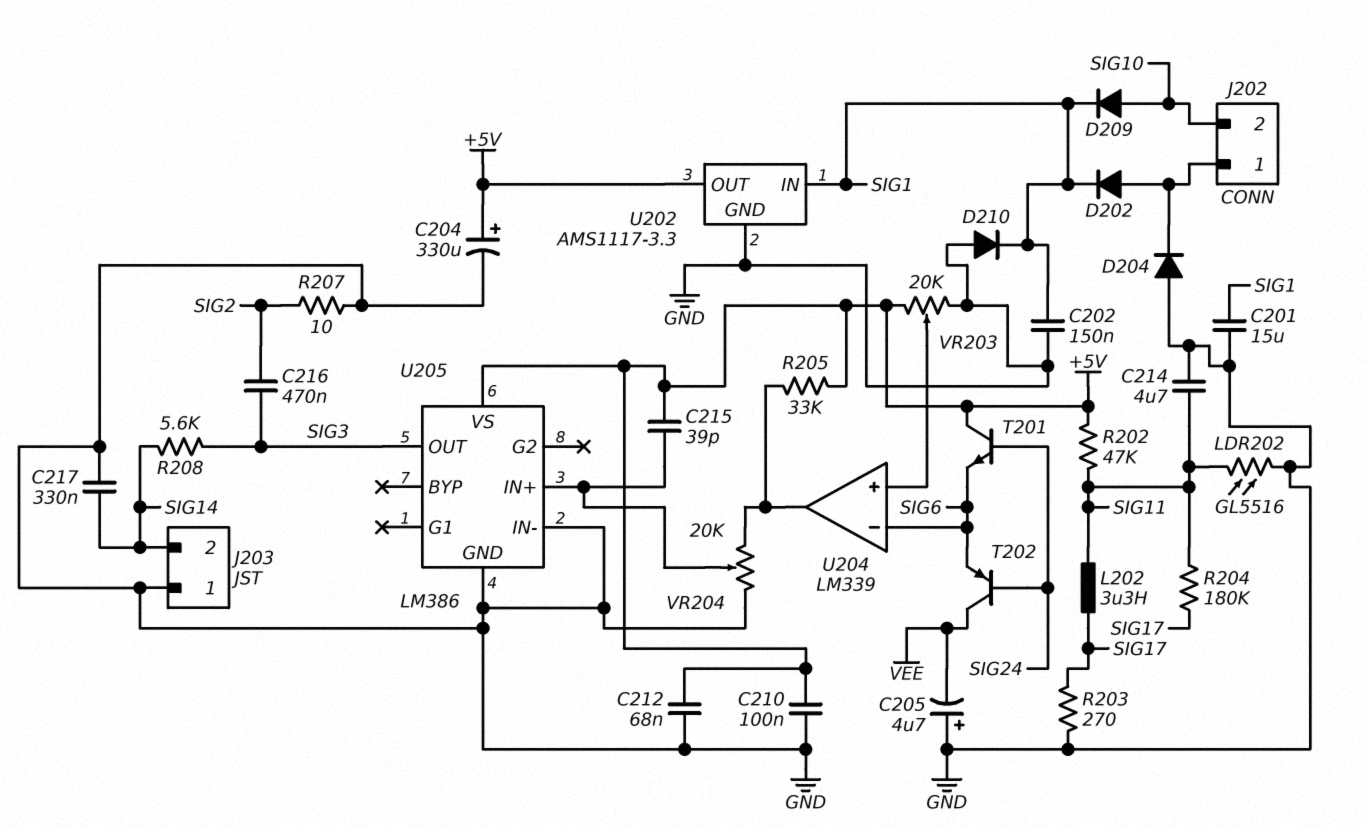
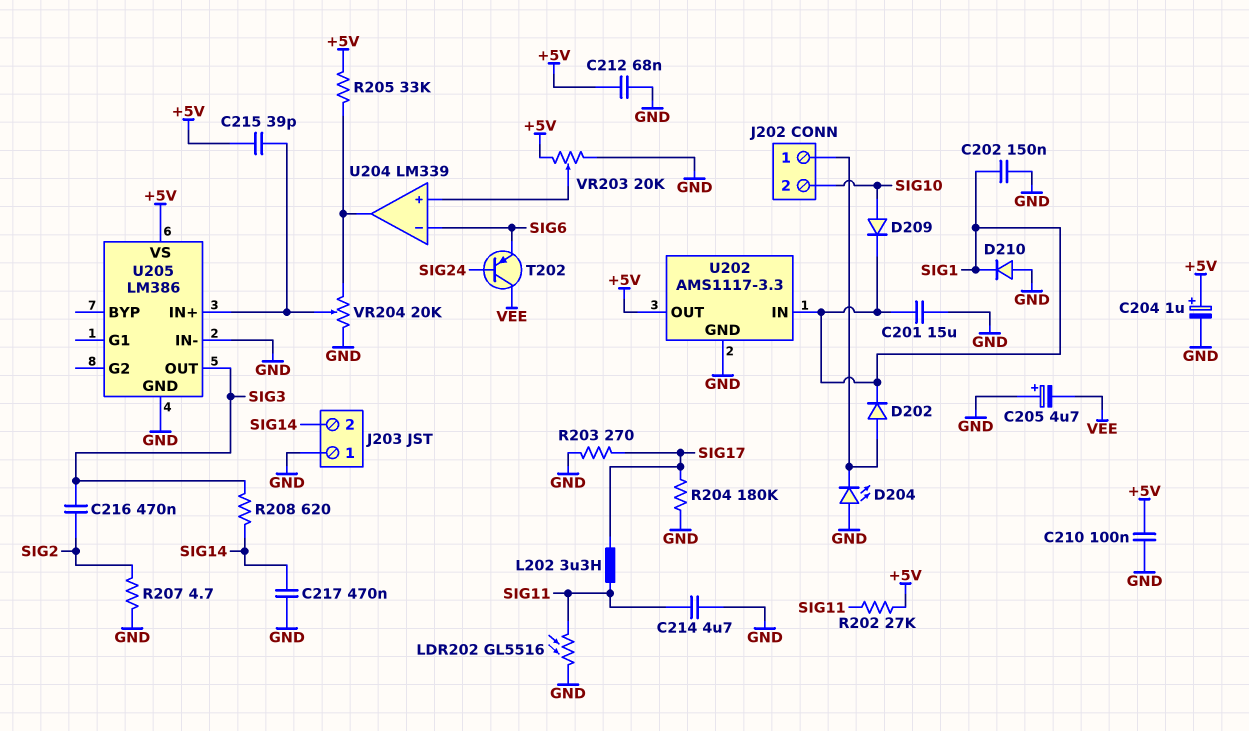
C204: 330uF (plus +5V, minus GND) -> 1uF (plus +5V, minus GND)
C217: 330nF (GND, SIG14) -> 470nF (GND, SIG14)
D204: diode (A GND, K J202/1) -> LED (A GND, K J202/1)
R202: 47k (+5V, SIG11) -> 27k (+5V, SIG11)
R204: 180k (SIG11, SIG17) -> 180k (GND, SIG17)
R207: 10 (GND, SIG2) -> 4.7 (GND, SIG2)
R208: 5.6k (SIG3, SIG14) -> 620 (SIG3, SIG14)
T201: NPN (B SIG24, C +5V, E SIG6) -> none

